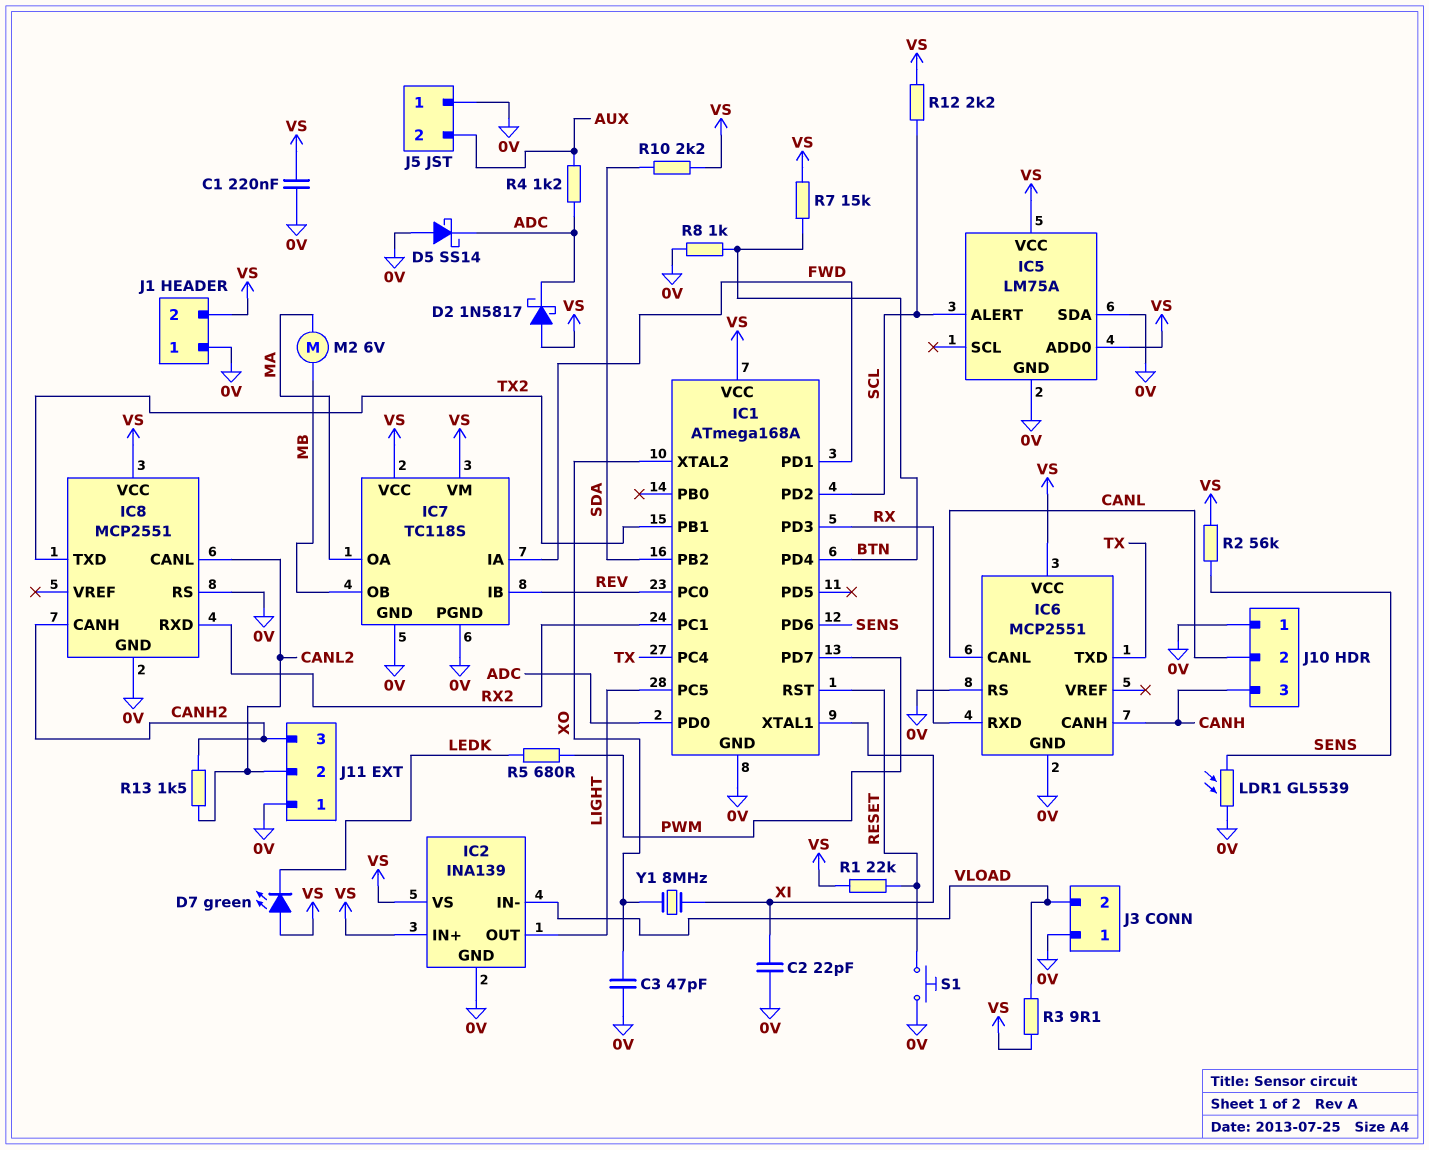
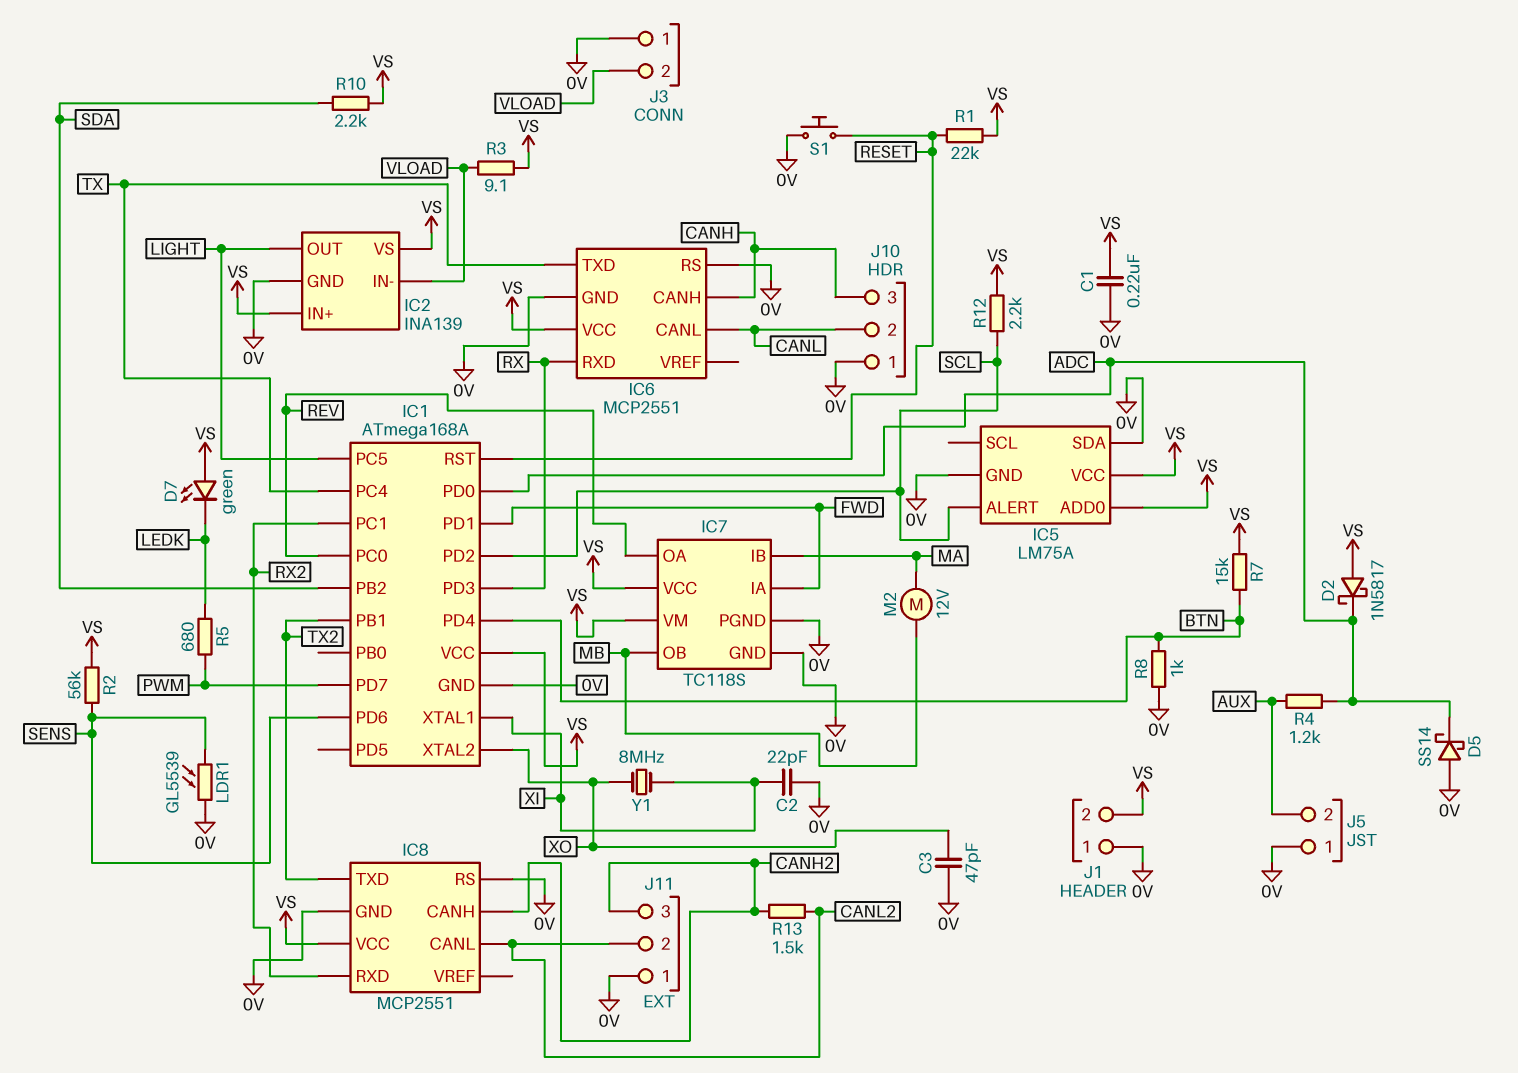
IC7 pin IB: REV -> MA
IC7 pin OA: MA -> REV
M2: motor 6V (MA, MB) -> motor 12V (MA, MB)

